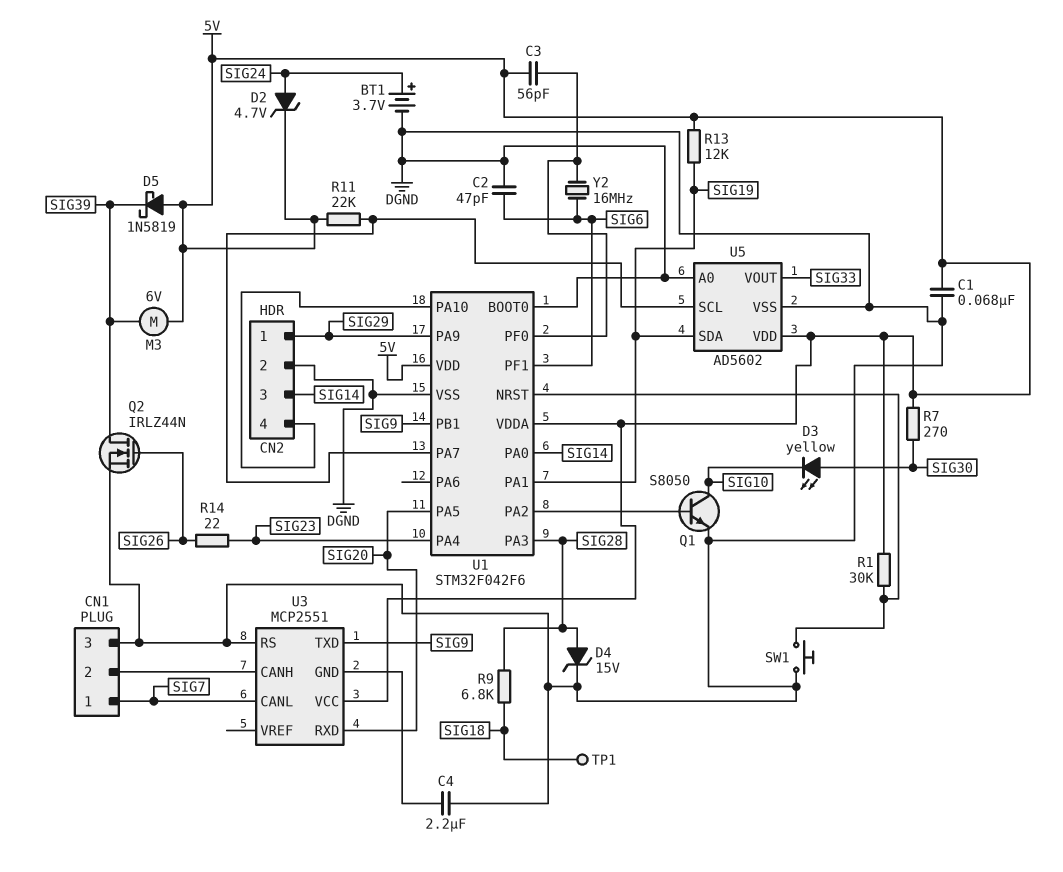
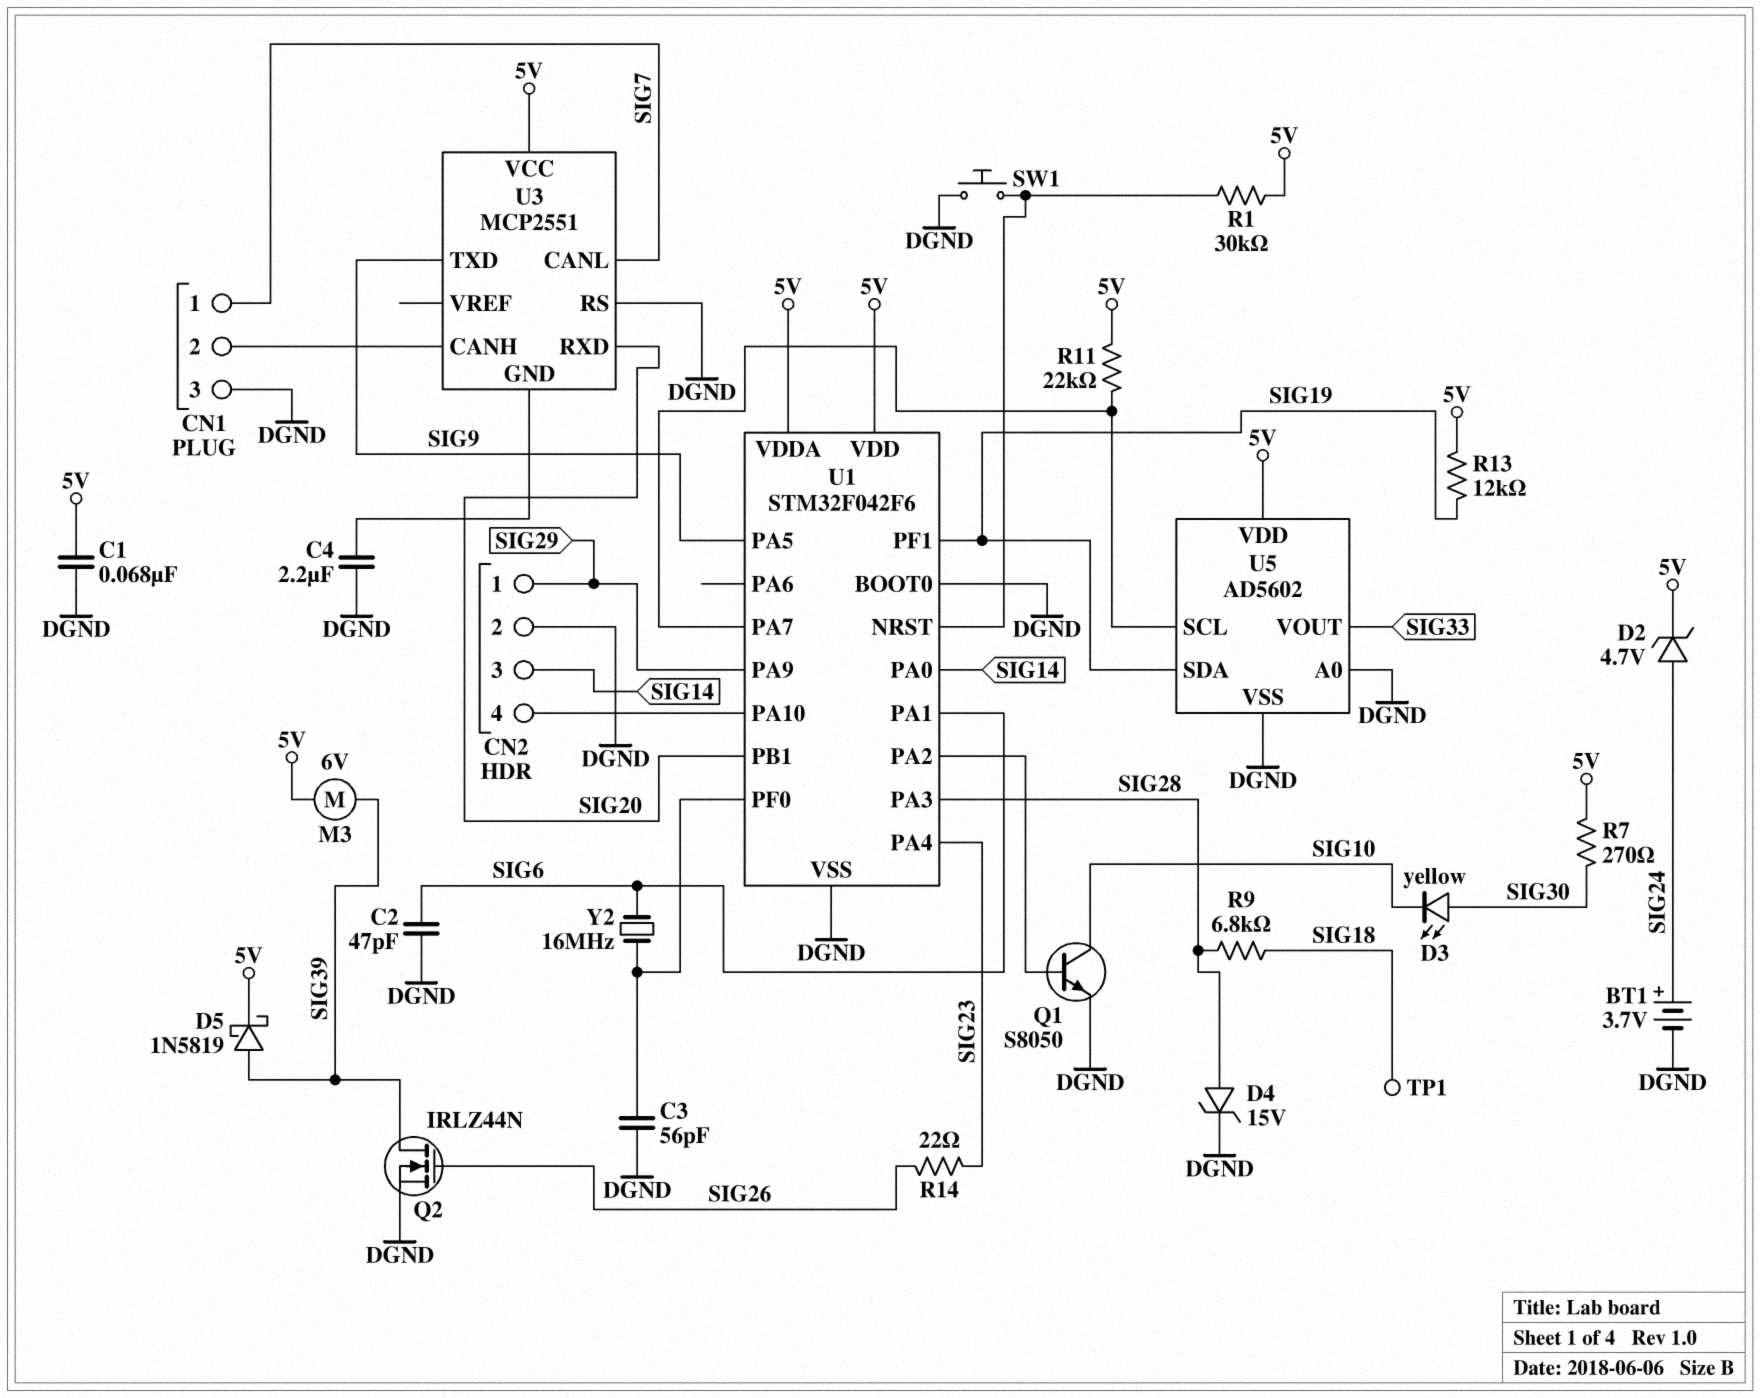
C3: 56pF (5V, U1/PF0) -> 56pF (DGND, U1/PF0)
D5: schottky 1N5819 (A 5V, K SIG39) -> schottky 1N5819 (A SIG39, K 5V)
U1 pin PA1: SIG19 -> SIG6
U1 pin PA5: SIG20 -> SIG9
U1 pin PB1: SIG9 -> SIG20
U1 pin PF1: SIG6 -> SIG19

